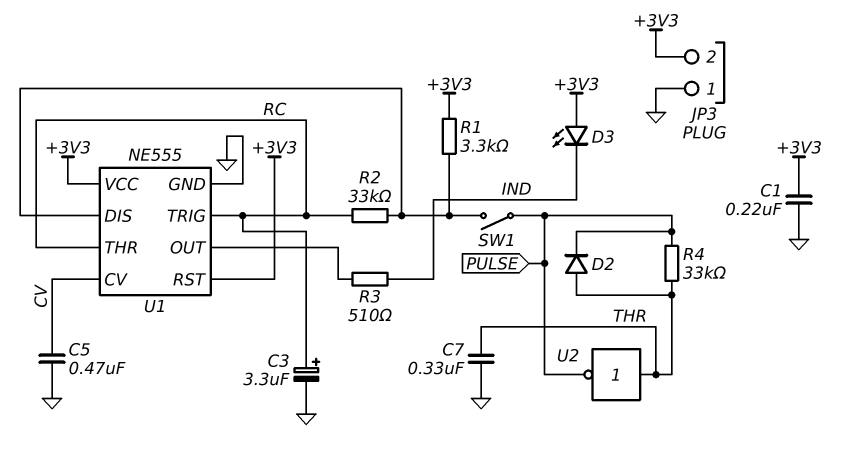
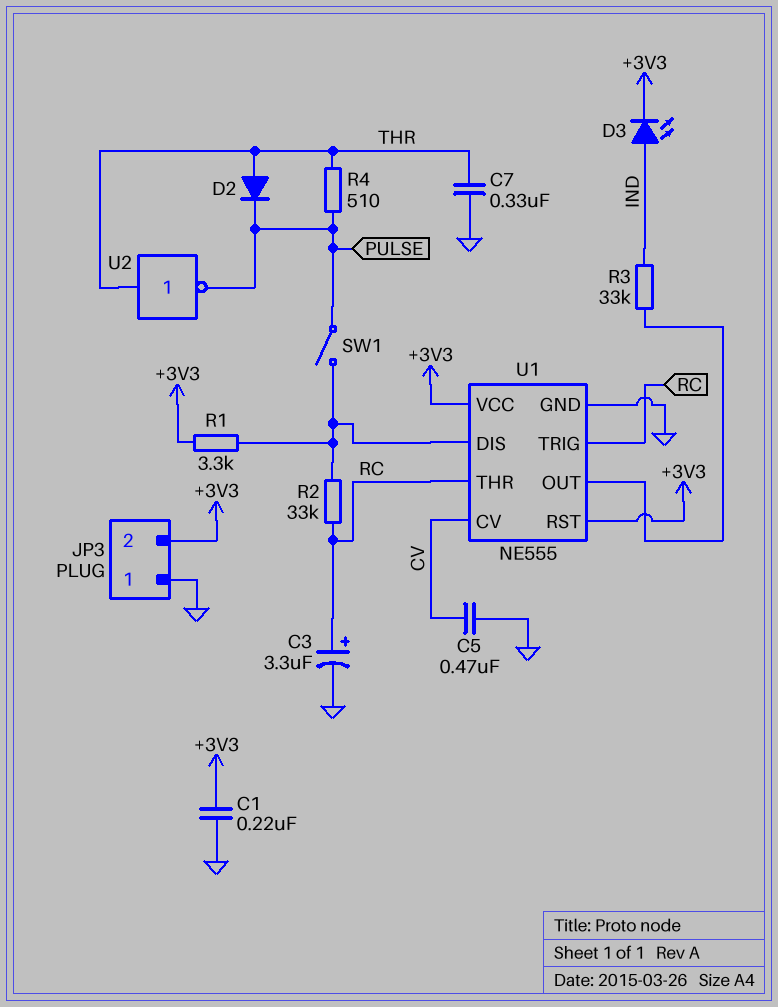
D3: LED (A +3V3, K IND) -> LED (A IND, K +3V3)
R3: 510 (IND, U1/OUT) -> 33k (IND, U1/OUT)
R4: 33k (PULSE, THR) -> 510 (PULSE, THR)

